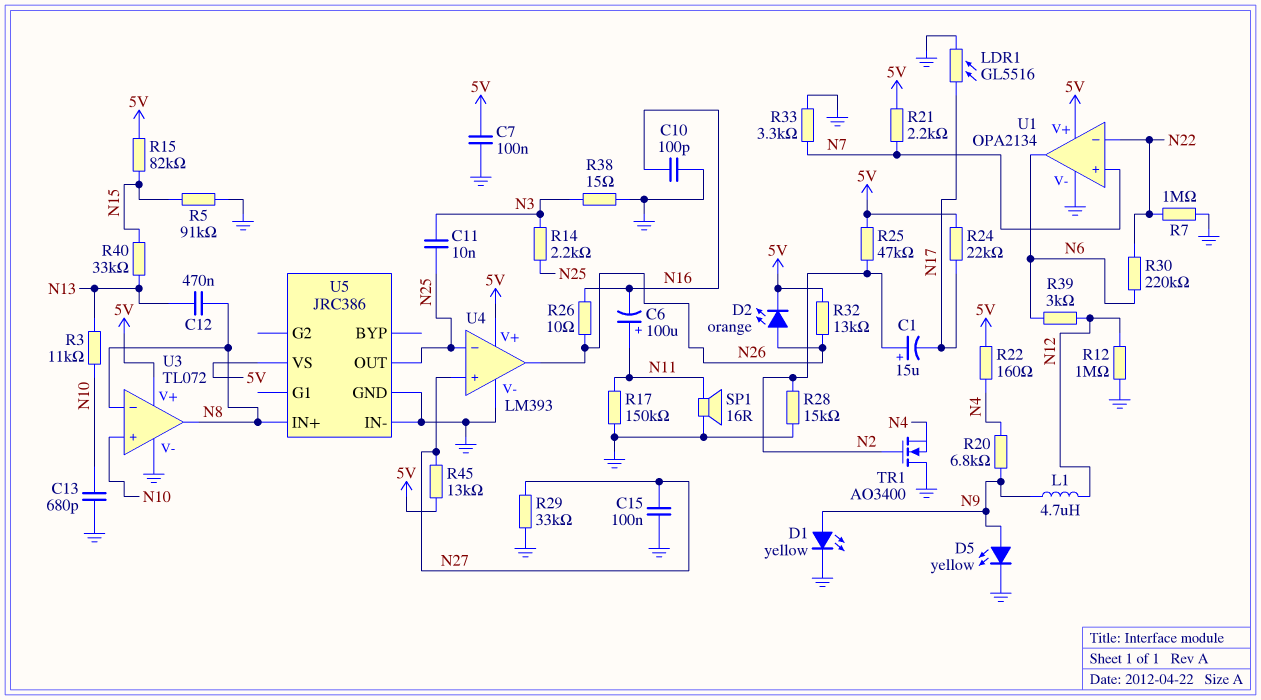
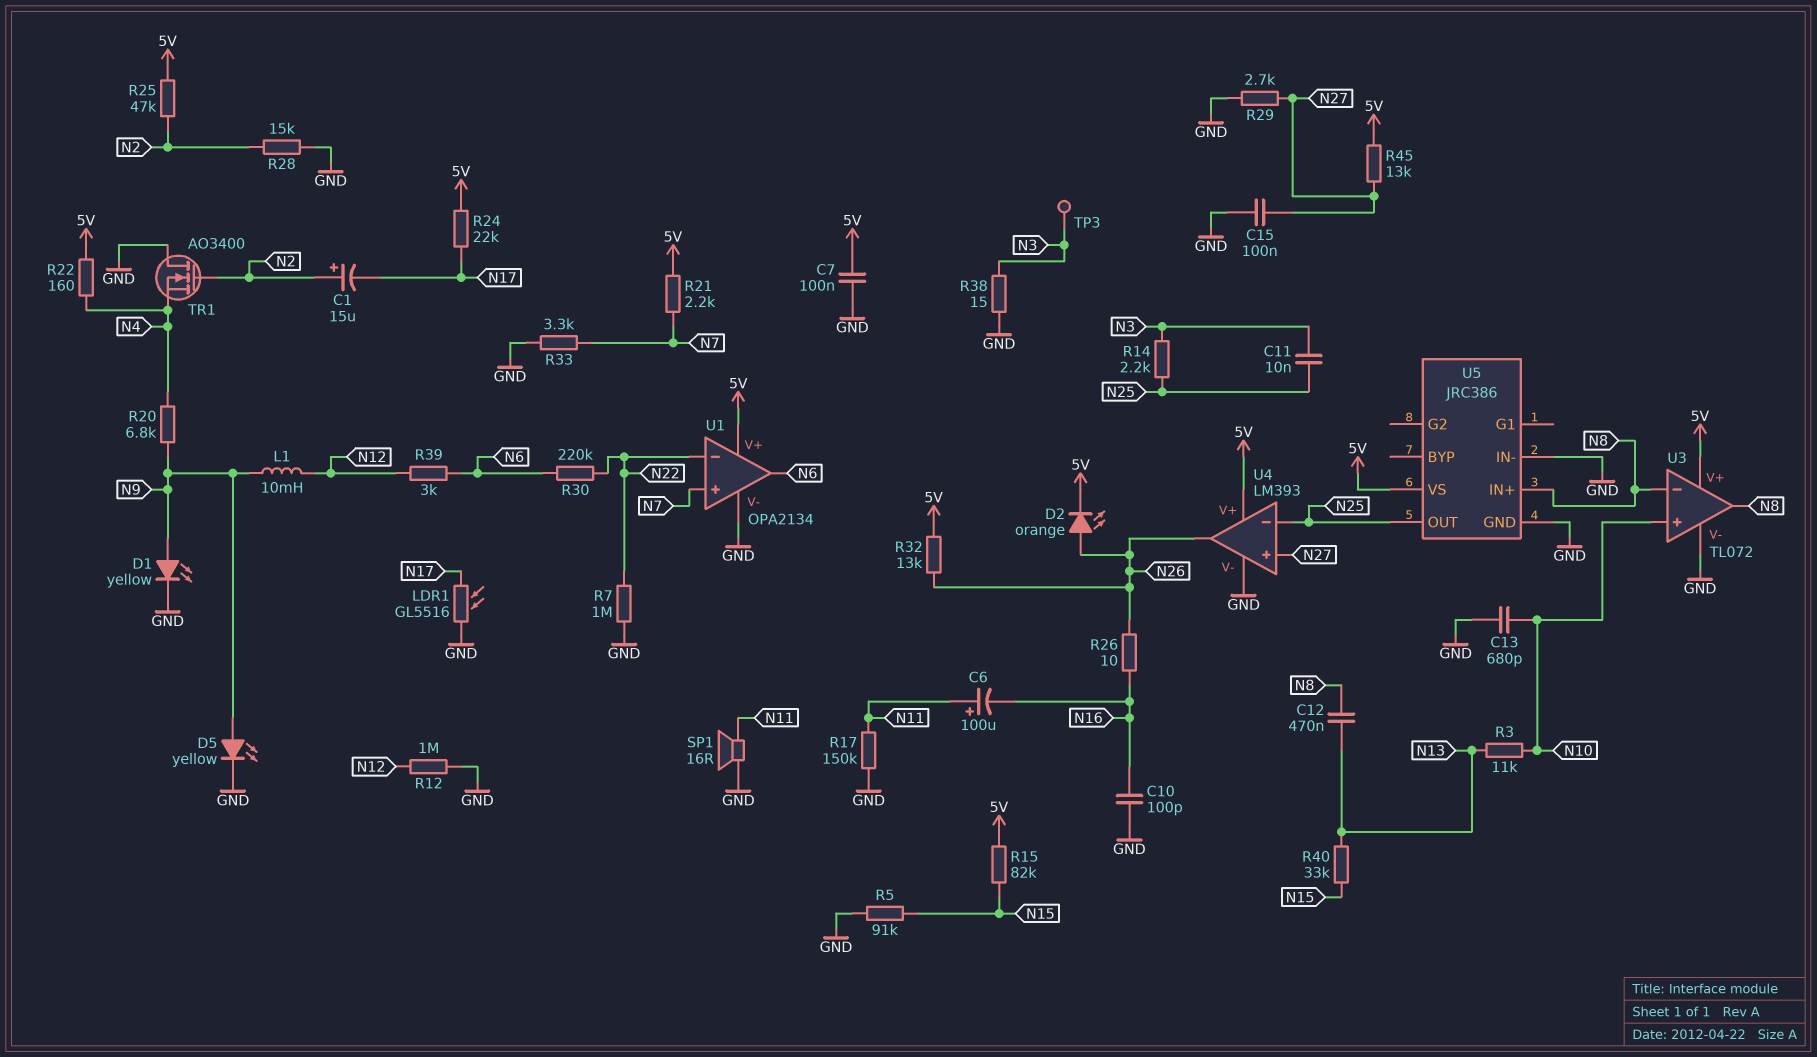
L1: 4.7uH (N9, N12) -> 10mH (N9, N12)
R29: 33k (GND, N27) -> 2.7k (GND, N27)
TP3: none -> test point (N3)

